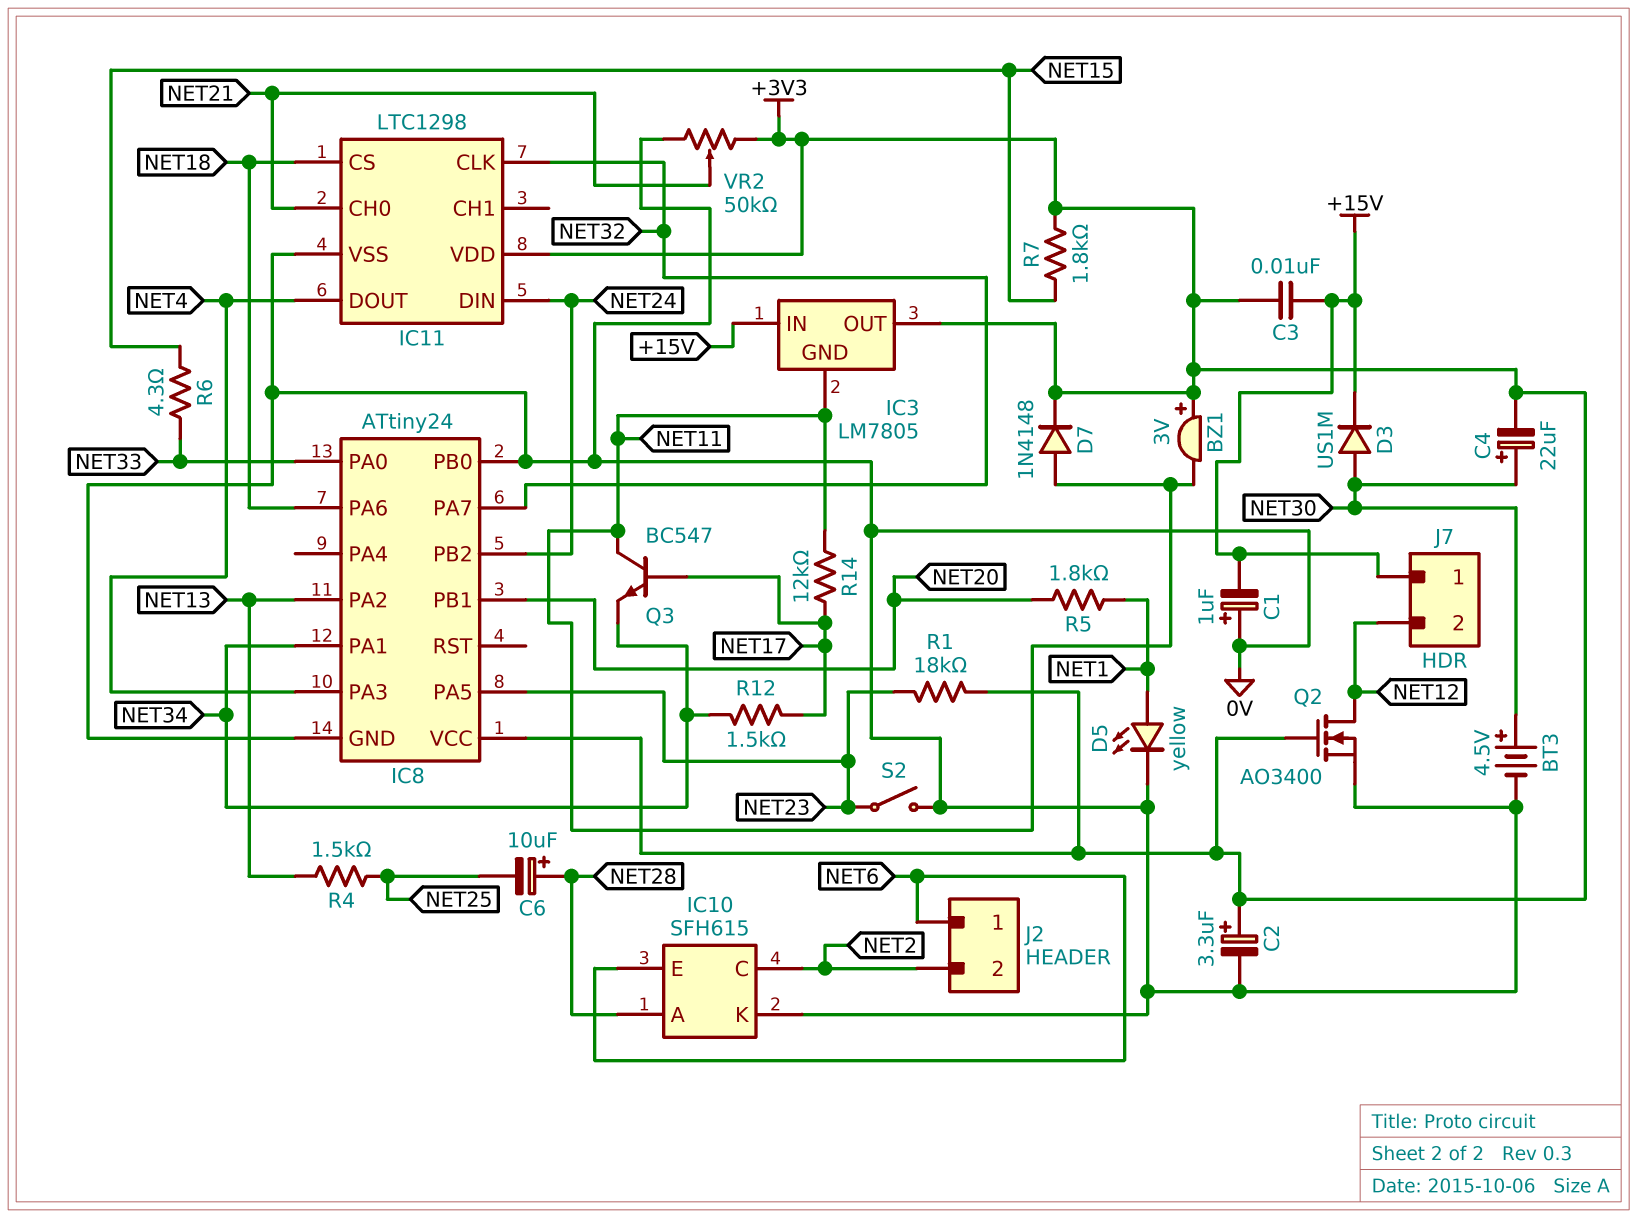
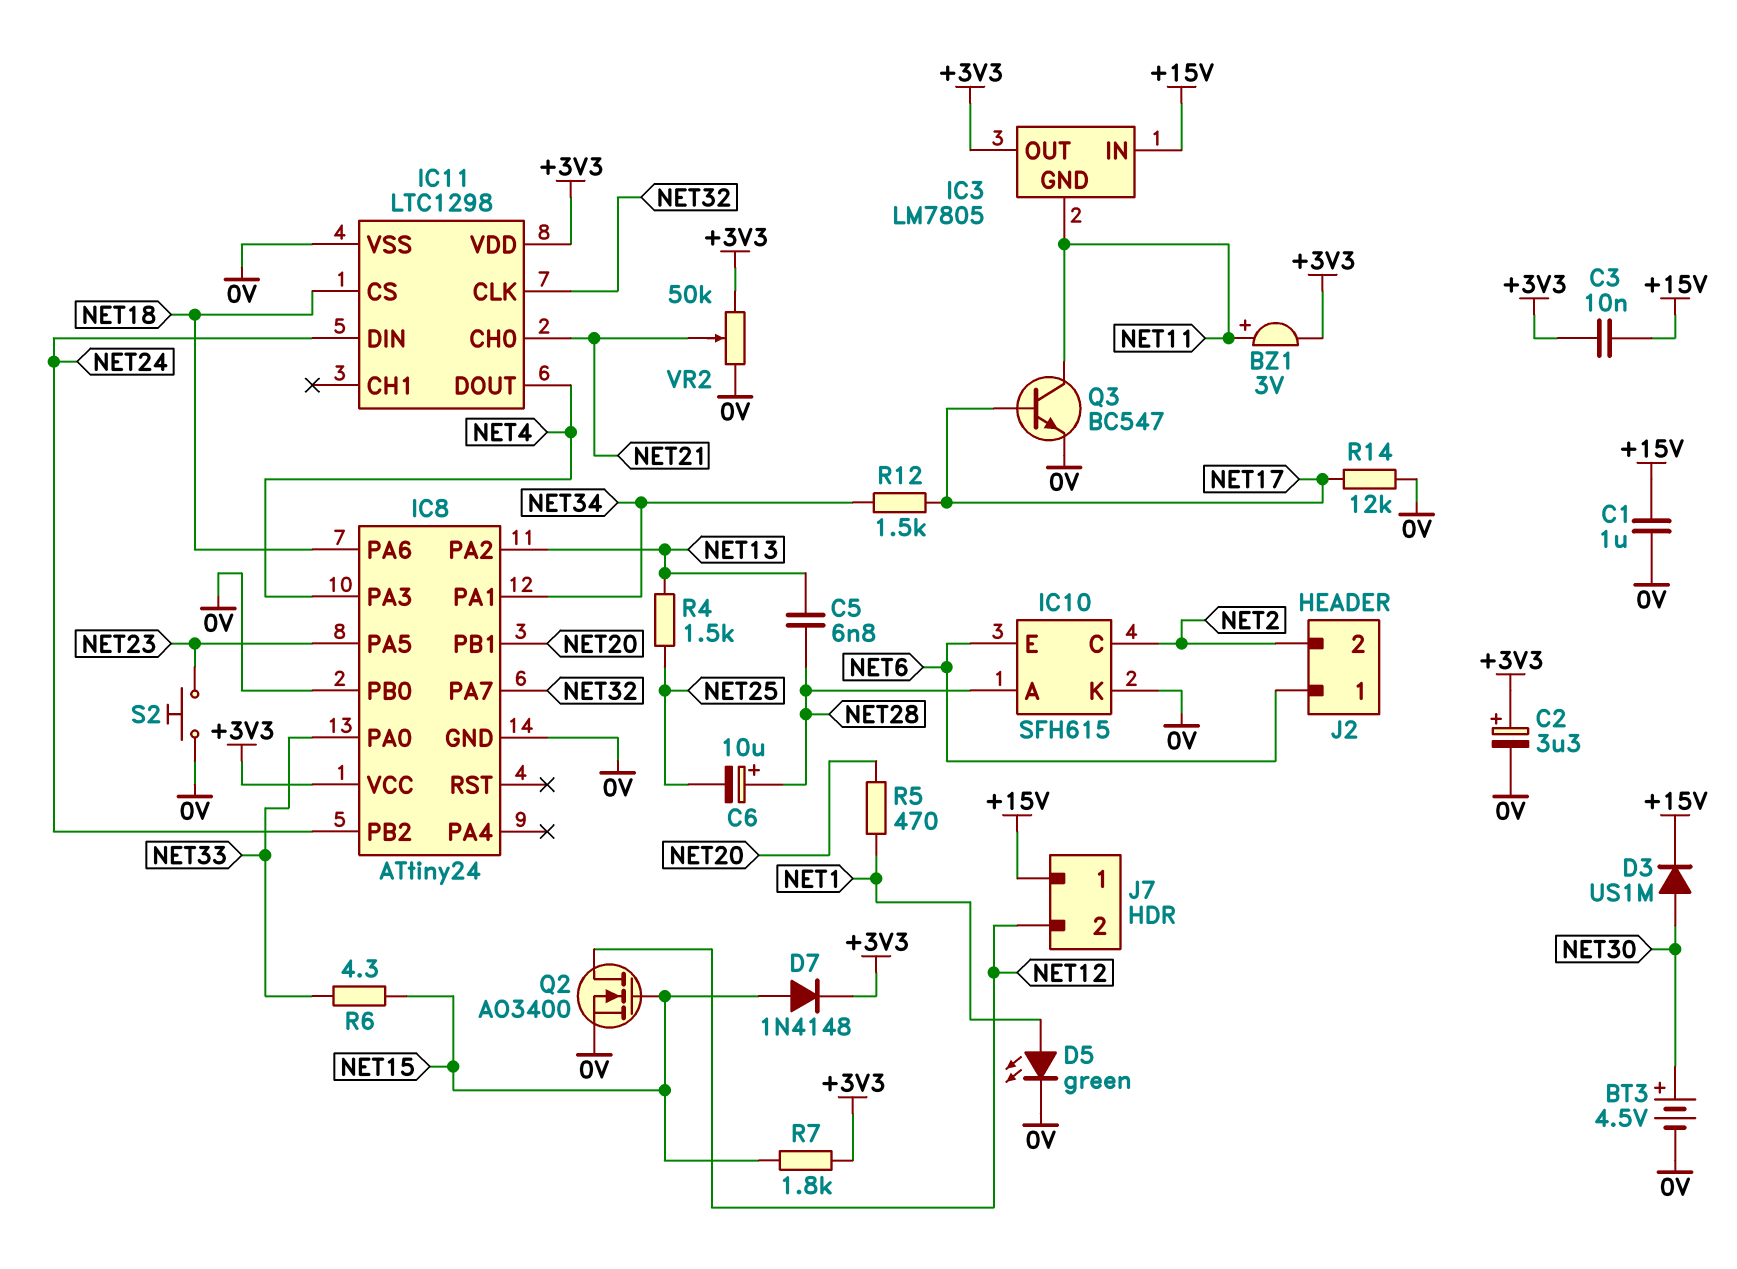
BZ1: buzzer 3V (plus +3V3, minus NET11) -> buzzer 3V (plus NET11, minus +3V3)
C1: 1uF (plus 0V, minus +15V) -> 1uF (+15V, 0V)
C4: 22uF (plus NET30, minus +3V3) -> none
C5: none -> 6.8nF (NET13, NET28)
D5: LED yellow (A NET1, K 0V) -> LED green (A NET1, K 0V)
D7: diode 1N4148 (A NET11, K +3V3) -> diode 1N4148 (A NET15, K +3V3)
Q2: NMOS AO3400 (G +3V3, D NET12, S 0V) -> NMOS AO3400 (G NET15, D NET12, S 0V)
Q3: NPN BC547 (B NET17, C NET11, E NET34) -> NPN BC547 (B NET17, C NET11, E 0V)
R1: 18k (+3V3, NET23) -> none
R5: 1.8k (NET1, NET20) -> 470 (NET1, NET20)
R14: 12k (NET11, NET17) -> 12k (0V, NET17)
S2: switch (0V, NET23) -> button (0V, NET23)

